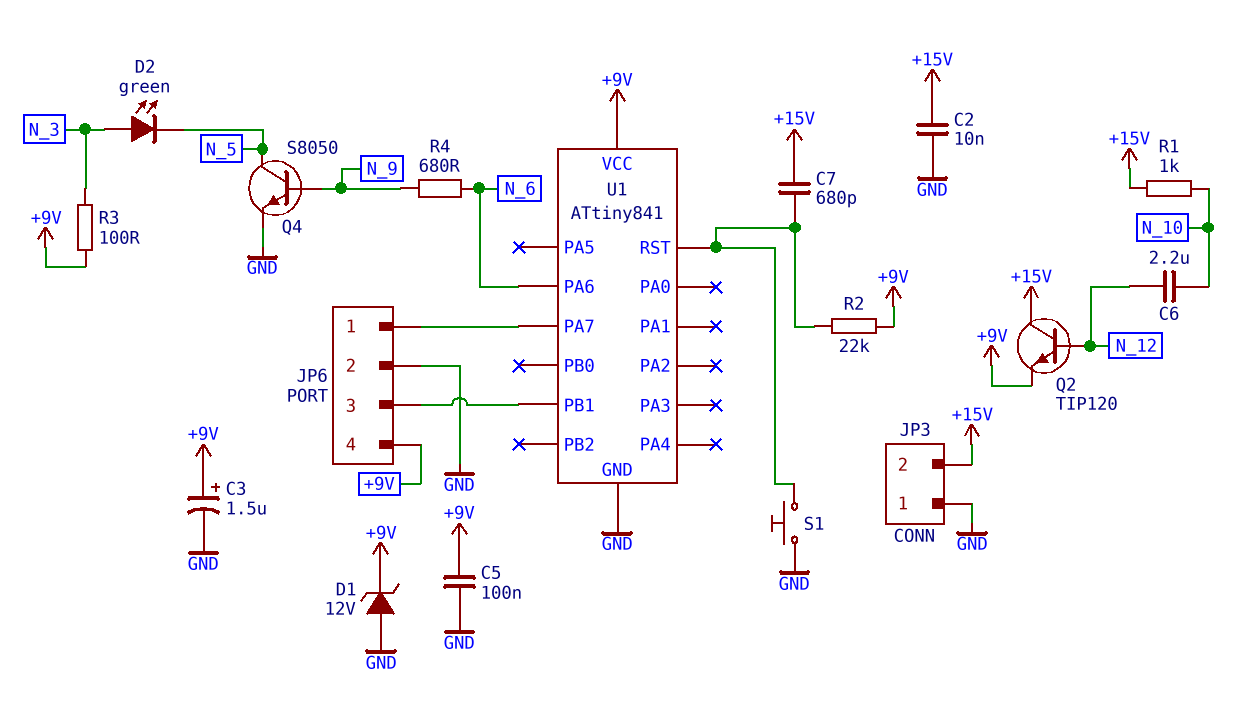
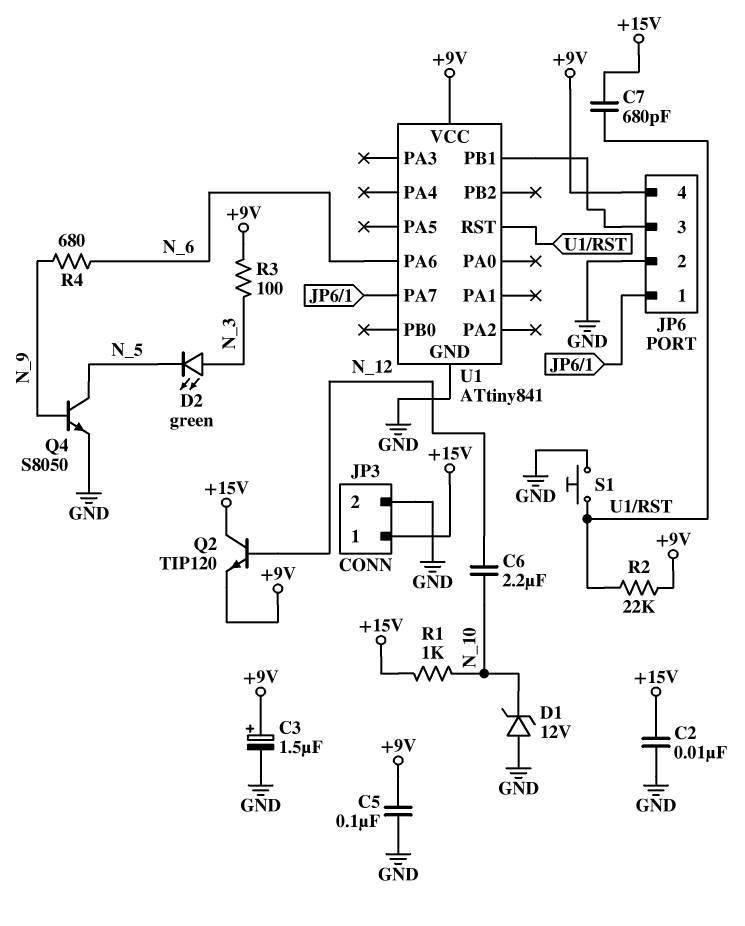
D1: zener 12V (A GND, K +9V) -> zener 12V (A GND, K N_10)
JP3 pin 1: GND -> +15V
JP3 pin 2: +15V -> GND

